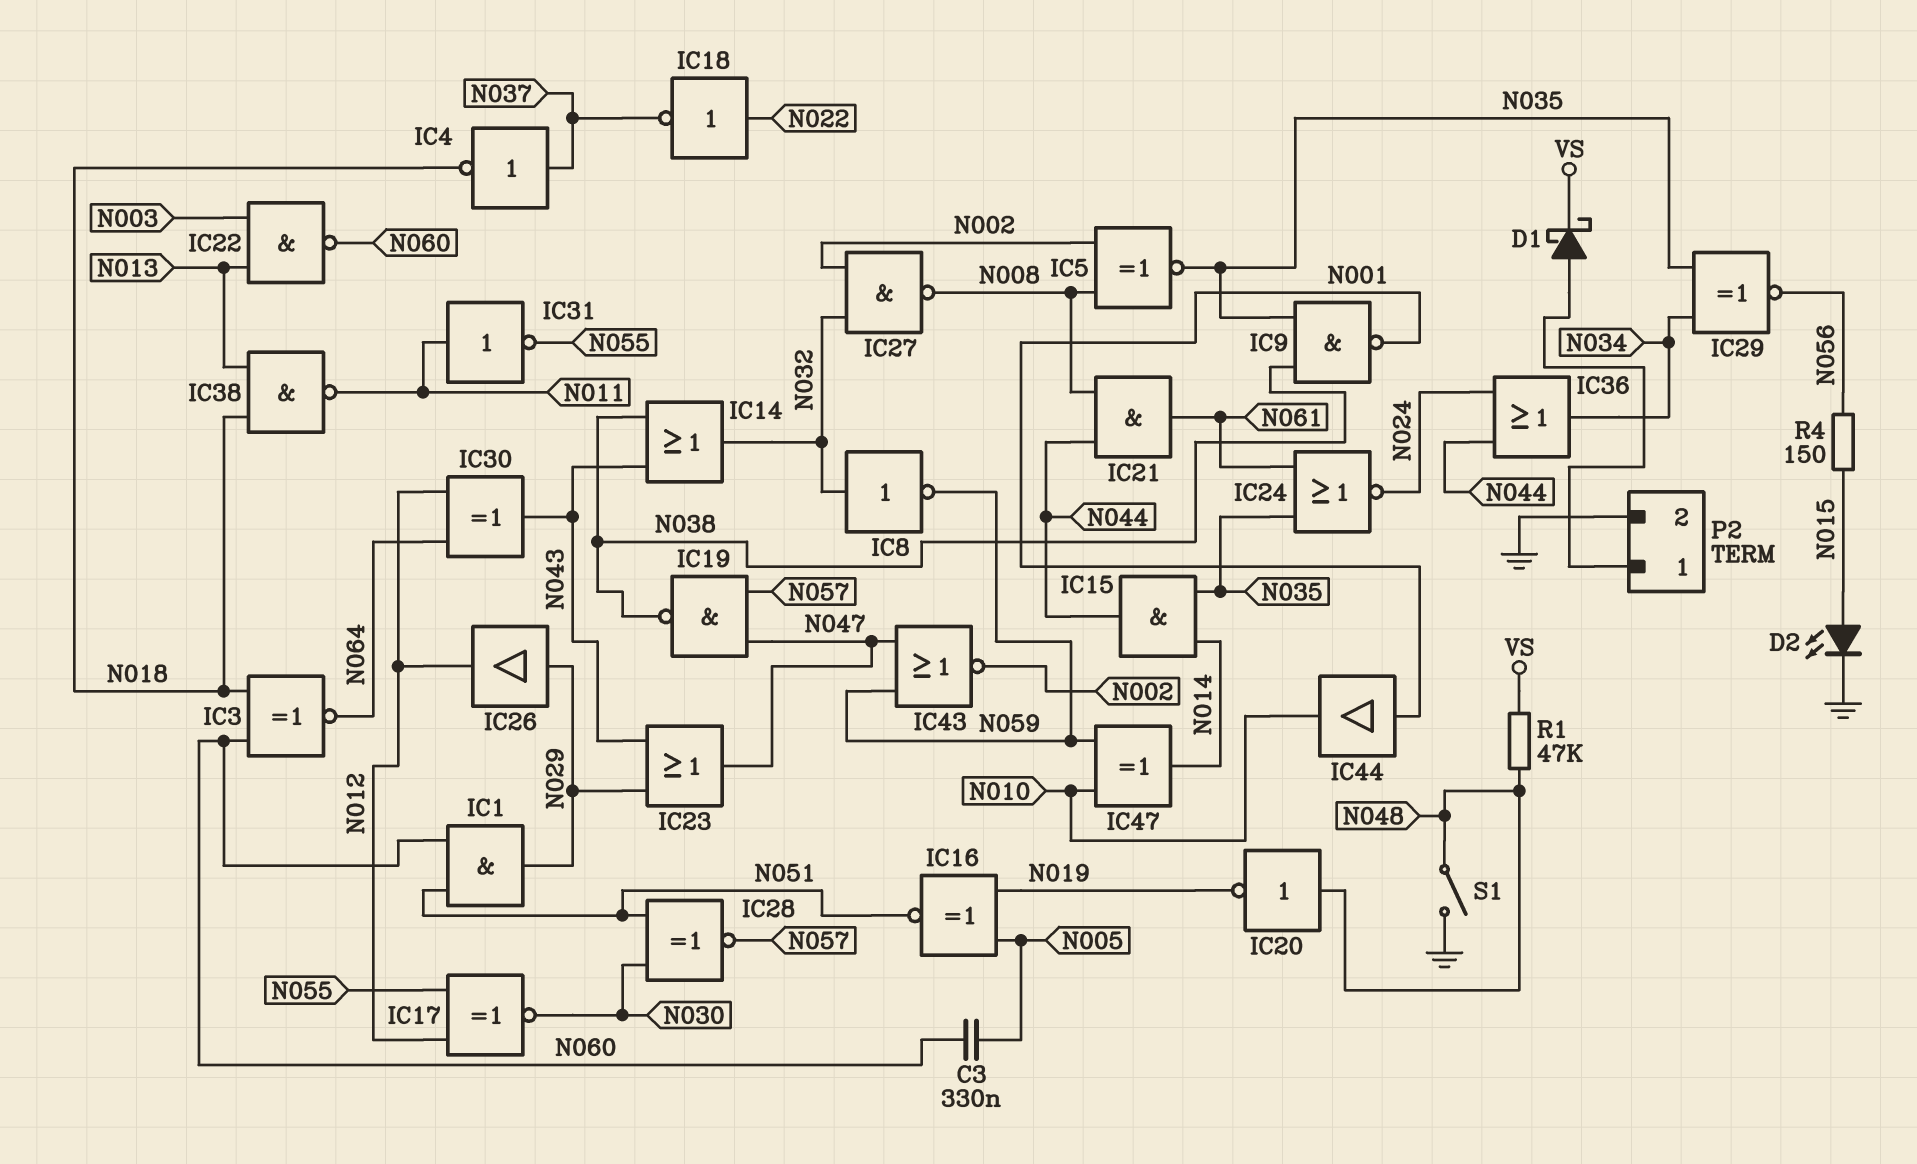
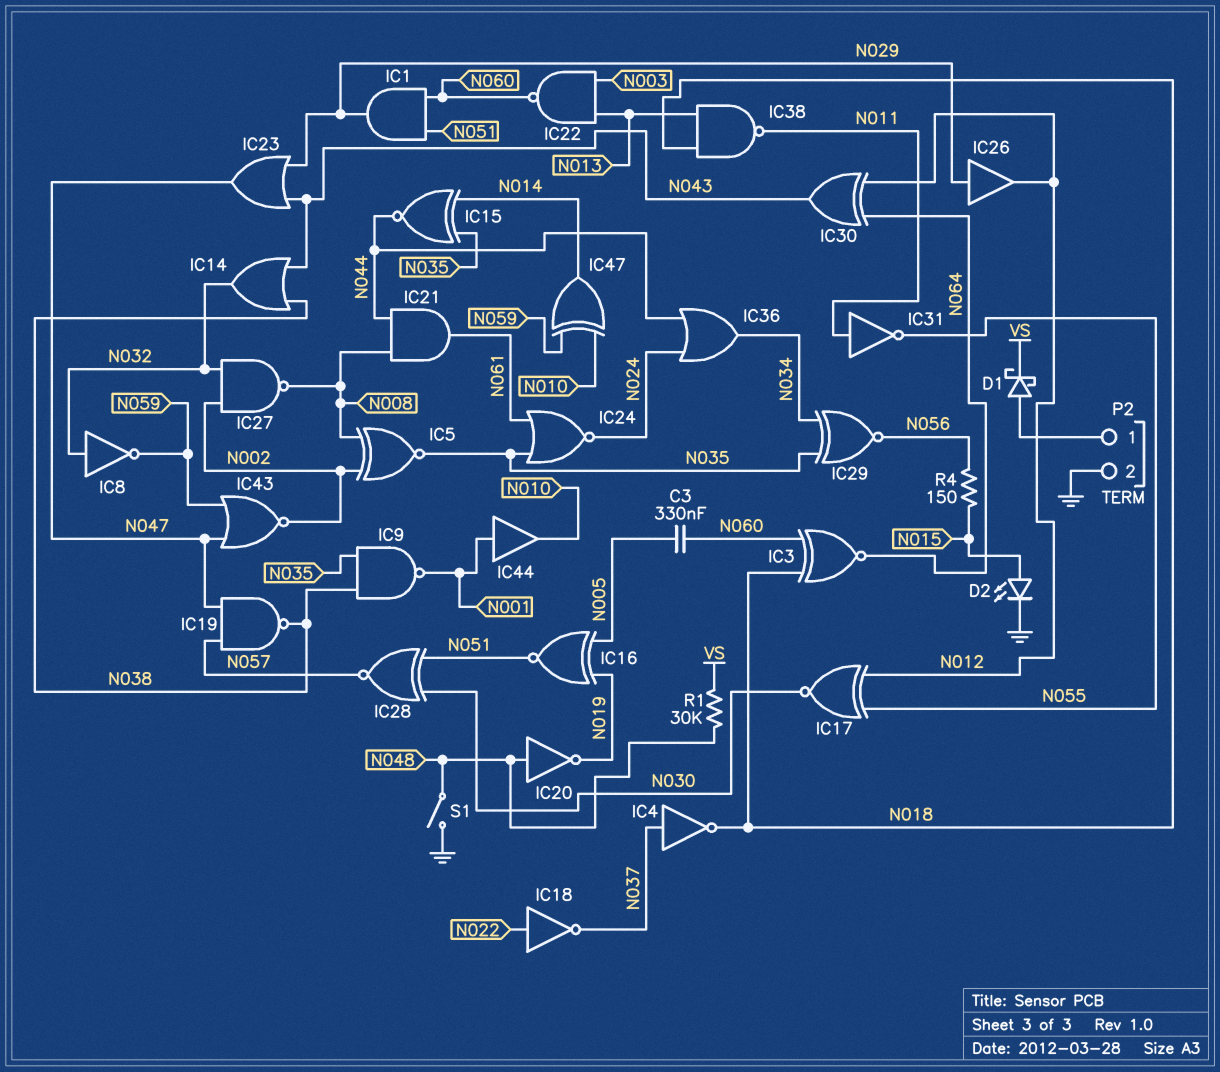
IC15: AND (in N014, in N035, out N044) -> XNOR (in N014, in N035, out N044)
R1: 47k (N048, VS) -> 30k (N048, VS)

